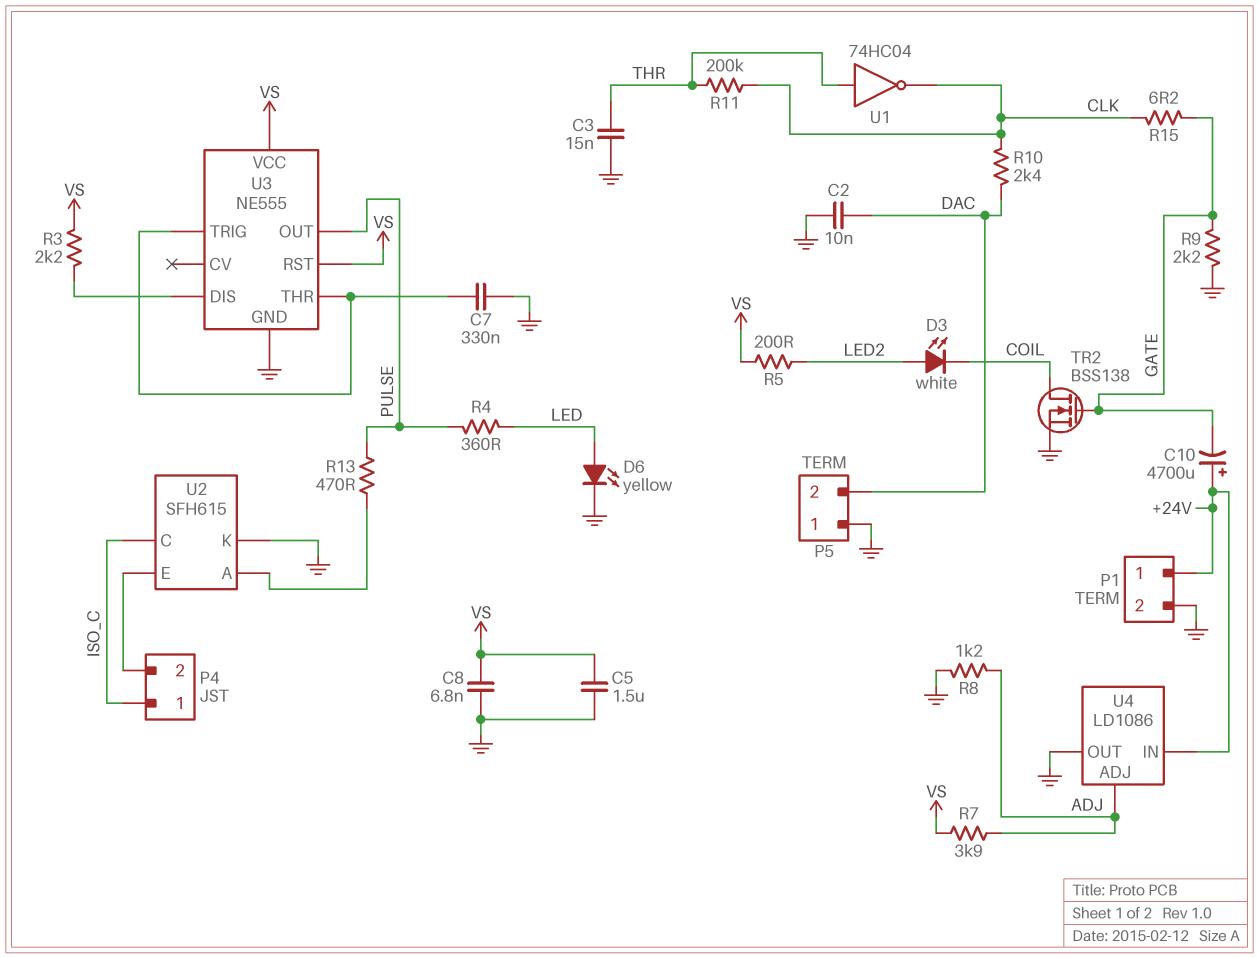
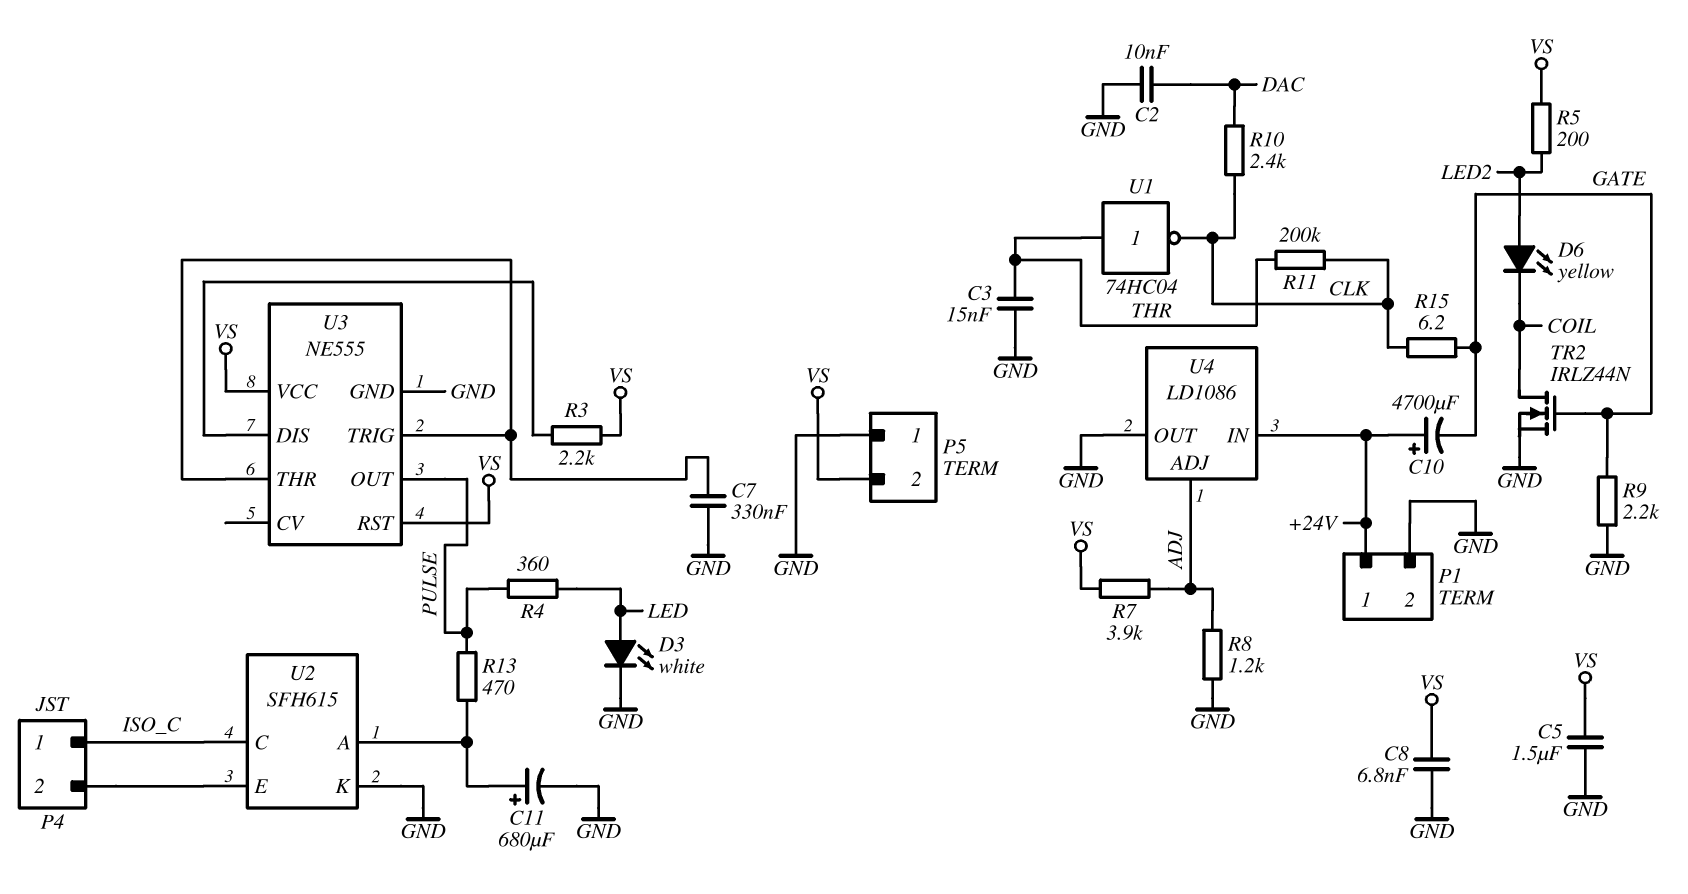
C11: none -> 680uF (plus U2/A, minus GND)
D3: LED white (A LED2, K COIL) -> LED white (A LED, K GND)
D6: LED yellow (A LED, K GND) -> LED yellow (A LED2, K COIL)
P5 pin 2: DAC -> VS
TR2: NMOS BSS138 (G GATE, D COIL, S GND) -> NMOS IRLZ44N (G GATE, D COIL, S GND)

